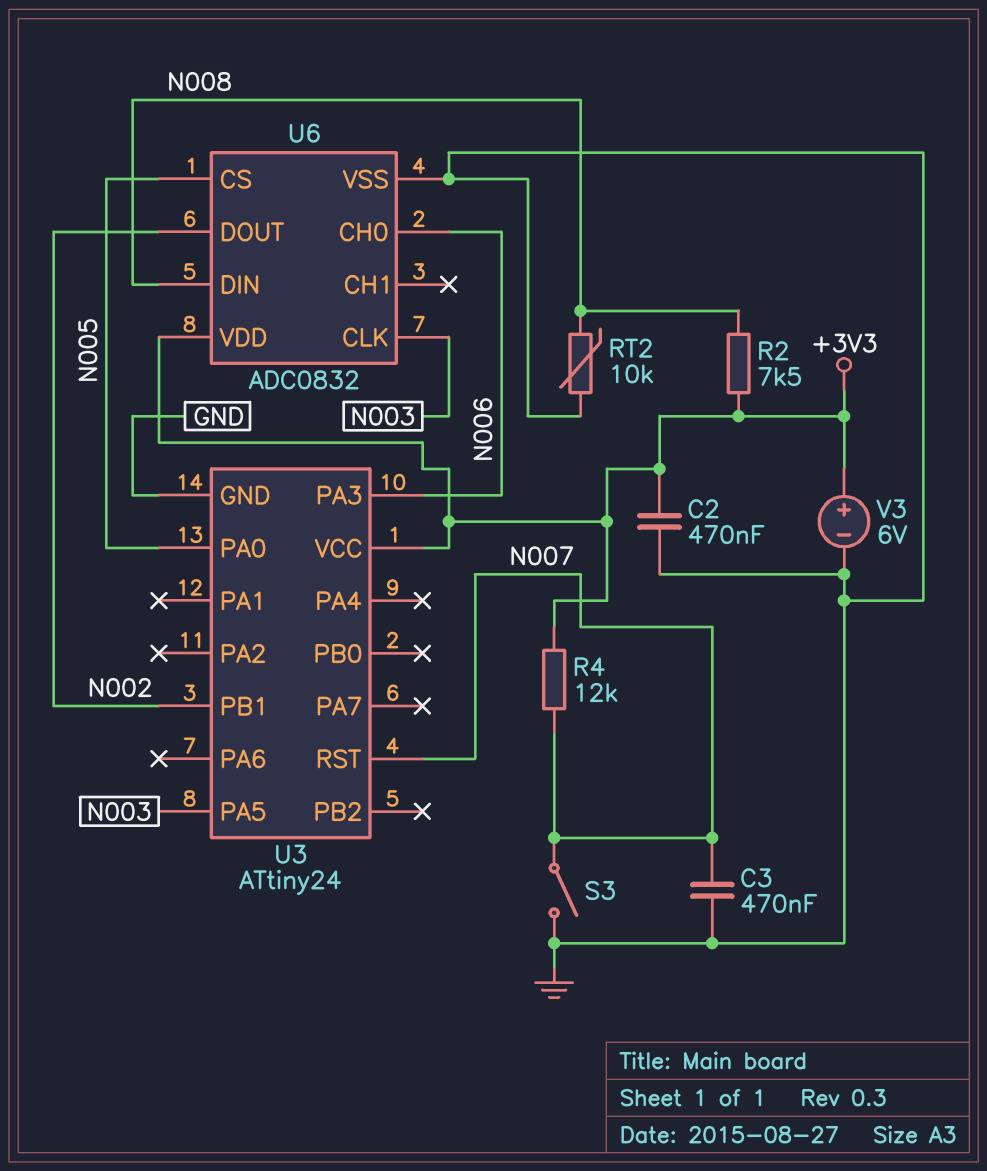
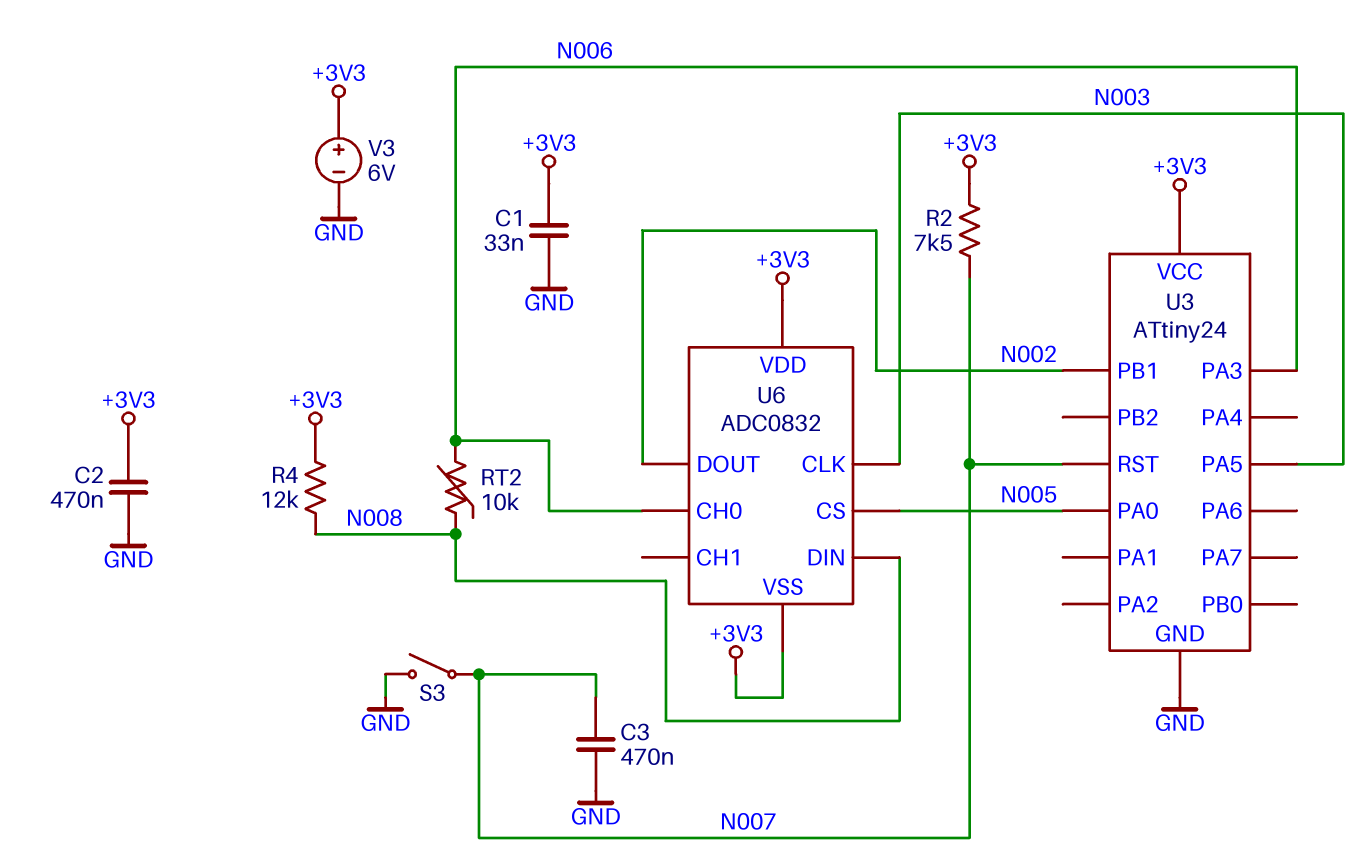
C1: none -> 33nF (+3V3, GND)
R2: 7.5k (+3V3, N008) -> 7.5k (+3V3, N007)
R4: 12k (+3V3, N007) -> 12k (+3V3, N008)
RT2: 10k (GND, N008) -> 10k (N006, N008)
U6 pin VSS: GND -> +3V3

